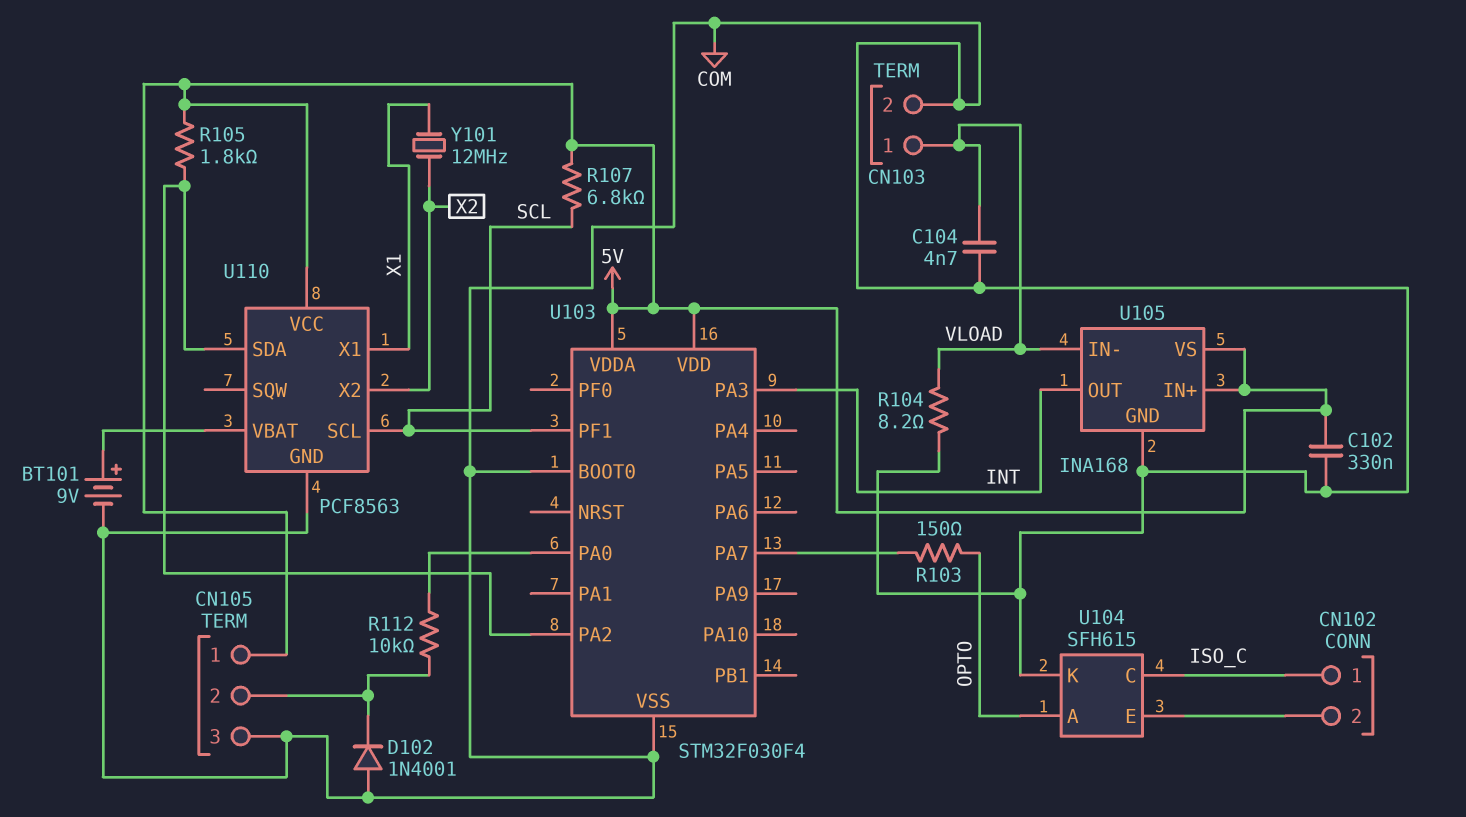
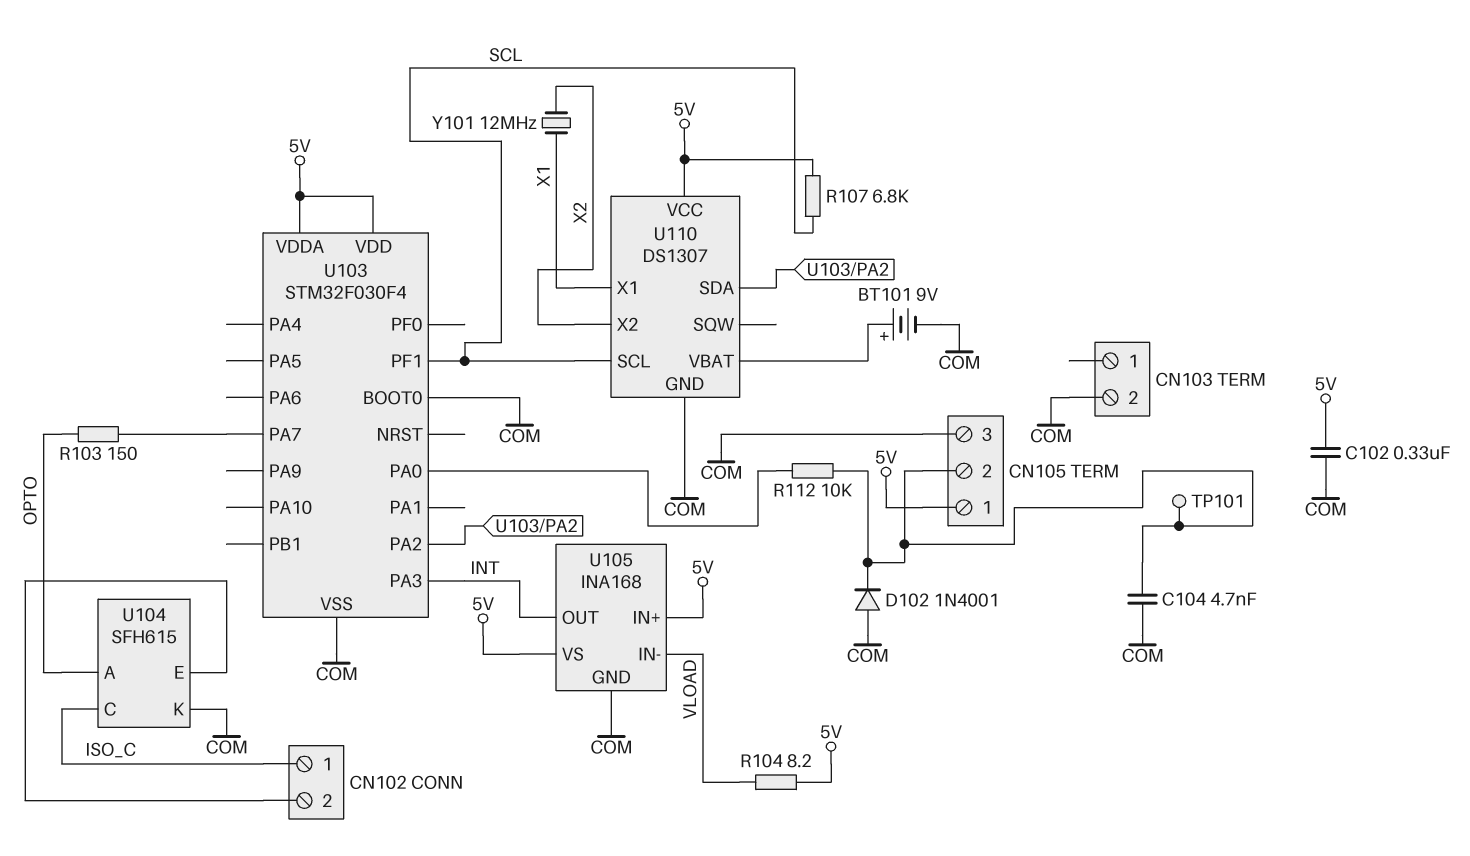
C104: 4.7nF (COM, VLOAD) -> 4.7nF (CN105/2, COM)
CN103 pin 1: VLOAD -> none
R104: 8.2 (COM, VLOAD) -> 8.2 (5V, VLOAD)
R105: 1.8k (5V, U103/PA2) -> none
TP101: none -> test point (CN105/2)
U110: PCF8563 -> DS1307

